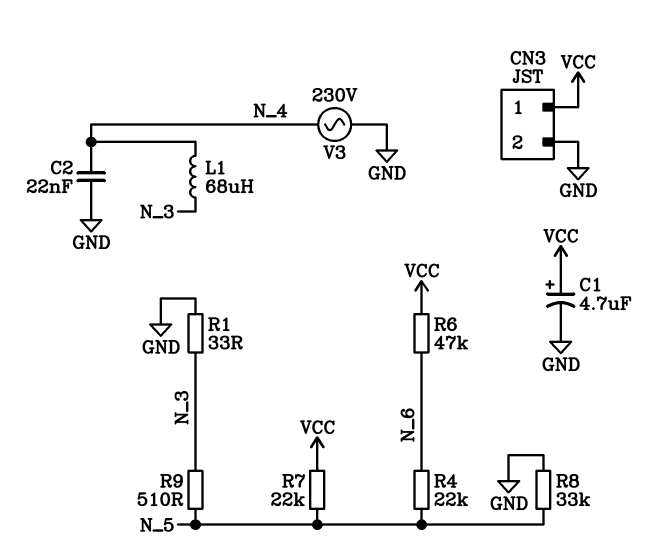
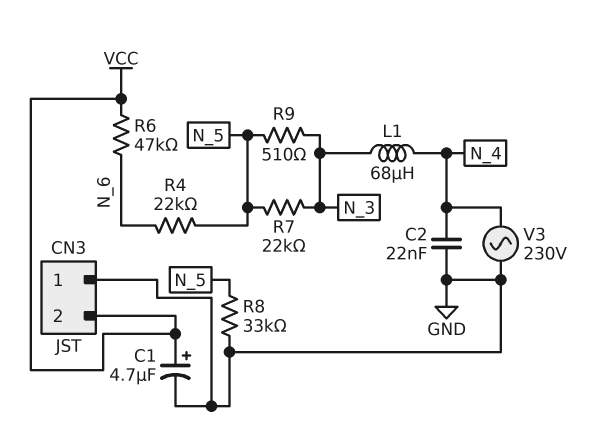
CN3 pin 1: VCC -> GND
CN3 pin 2: GND -> VCC
R1: 33 (GND, N_3) -> none
R7: 22k (N_5, VCC) -> 22k (N_3, N_5)

